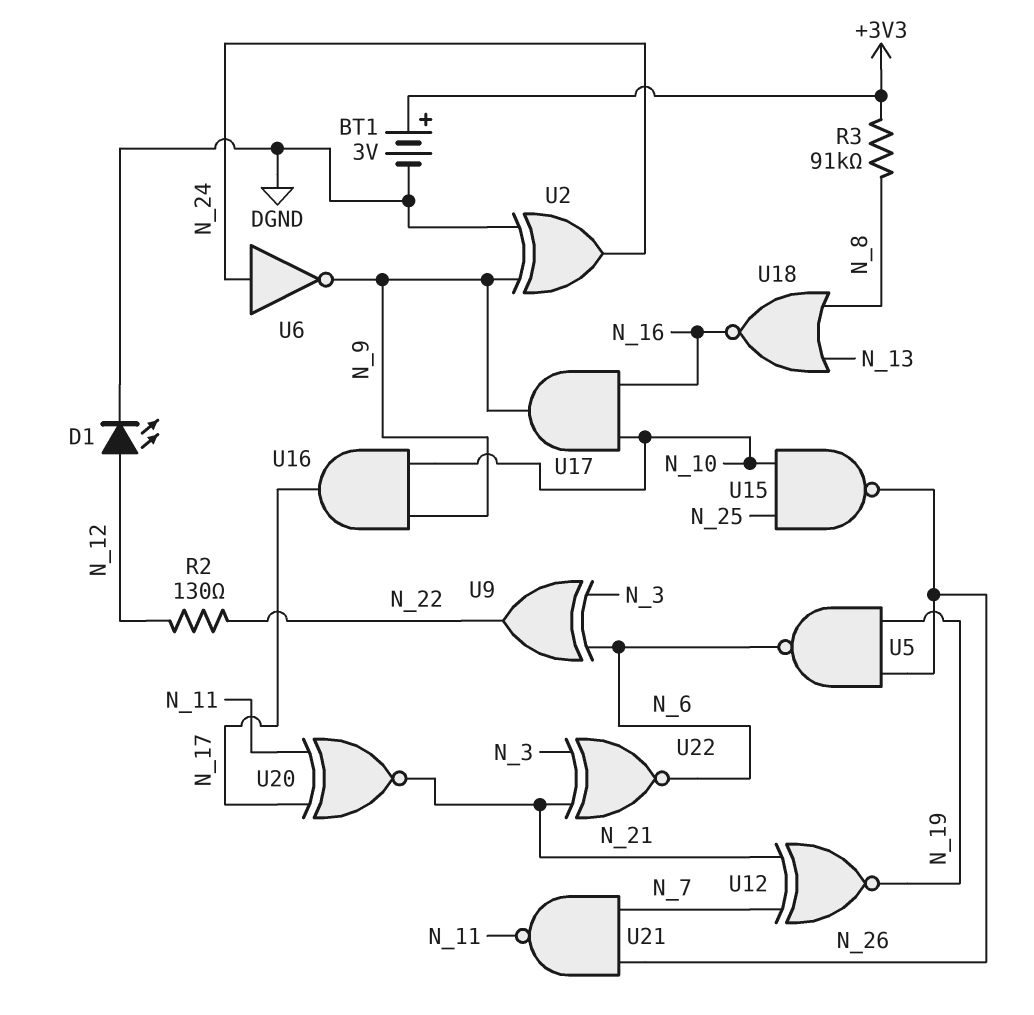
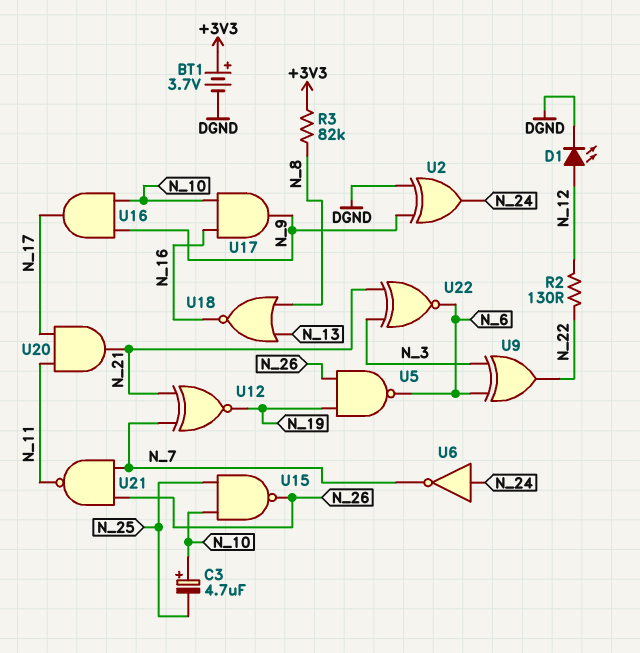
BT1: 3V (plus +3V3, minus DGND) -> 3.7V (plus +3V3, minus DGND)
C3: none -> 4.7uF (plus N_10, minus N_25)
R3: 91k (+3V3, N_8) -> 82k (+3V3, N_8)
U6: NOT (in N_24, out N_9) -> NOT (in N_24, out N_7)
U20: XNOR (in N_11, in N_17, out N_21) -> AND (in N_11, in N_17, out N_21)

